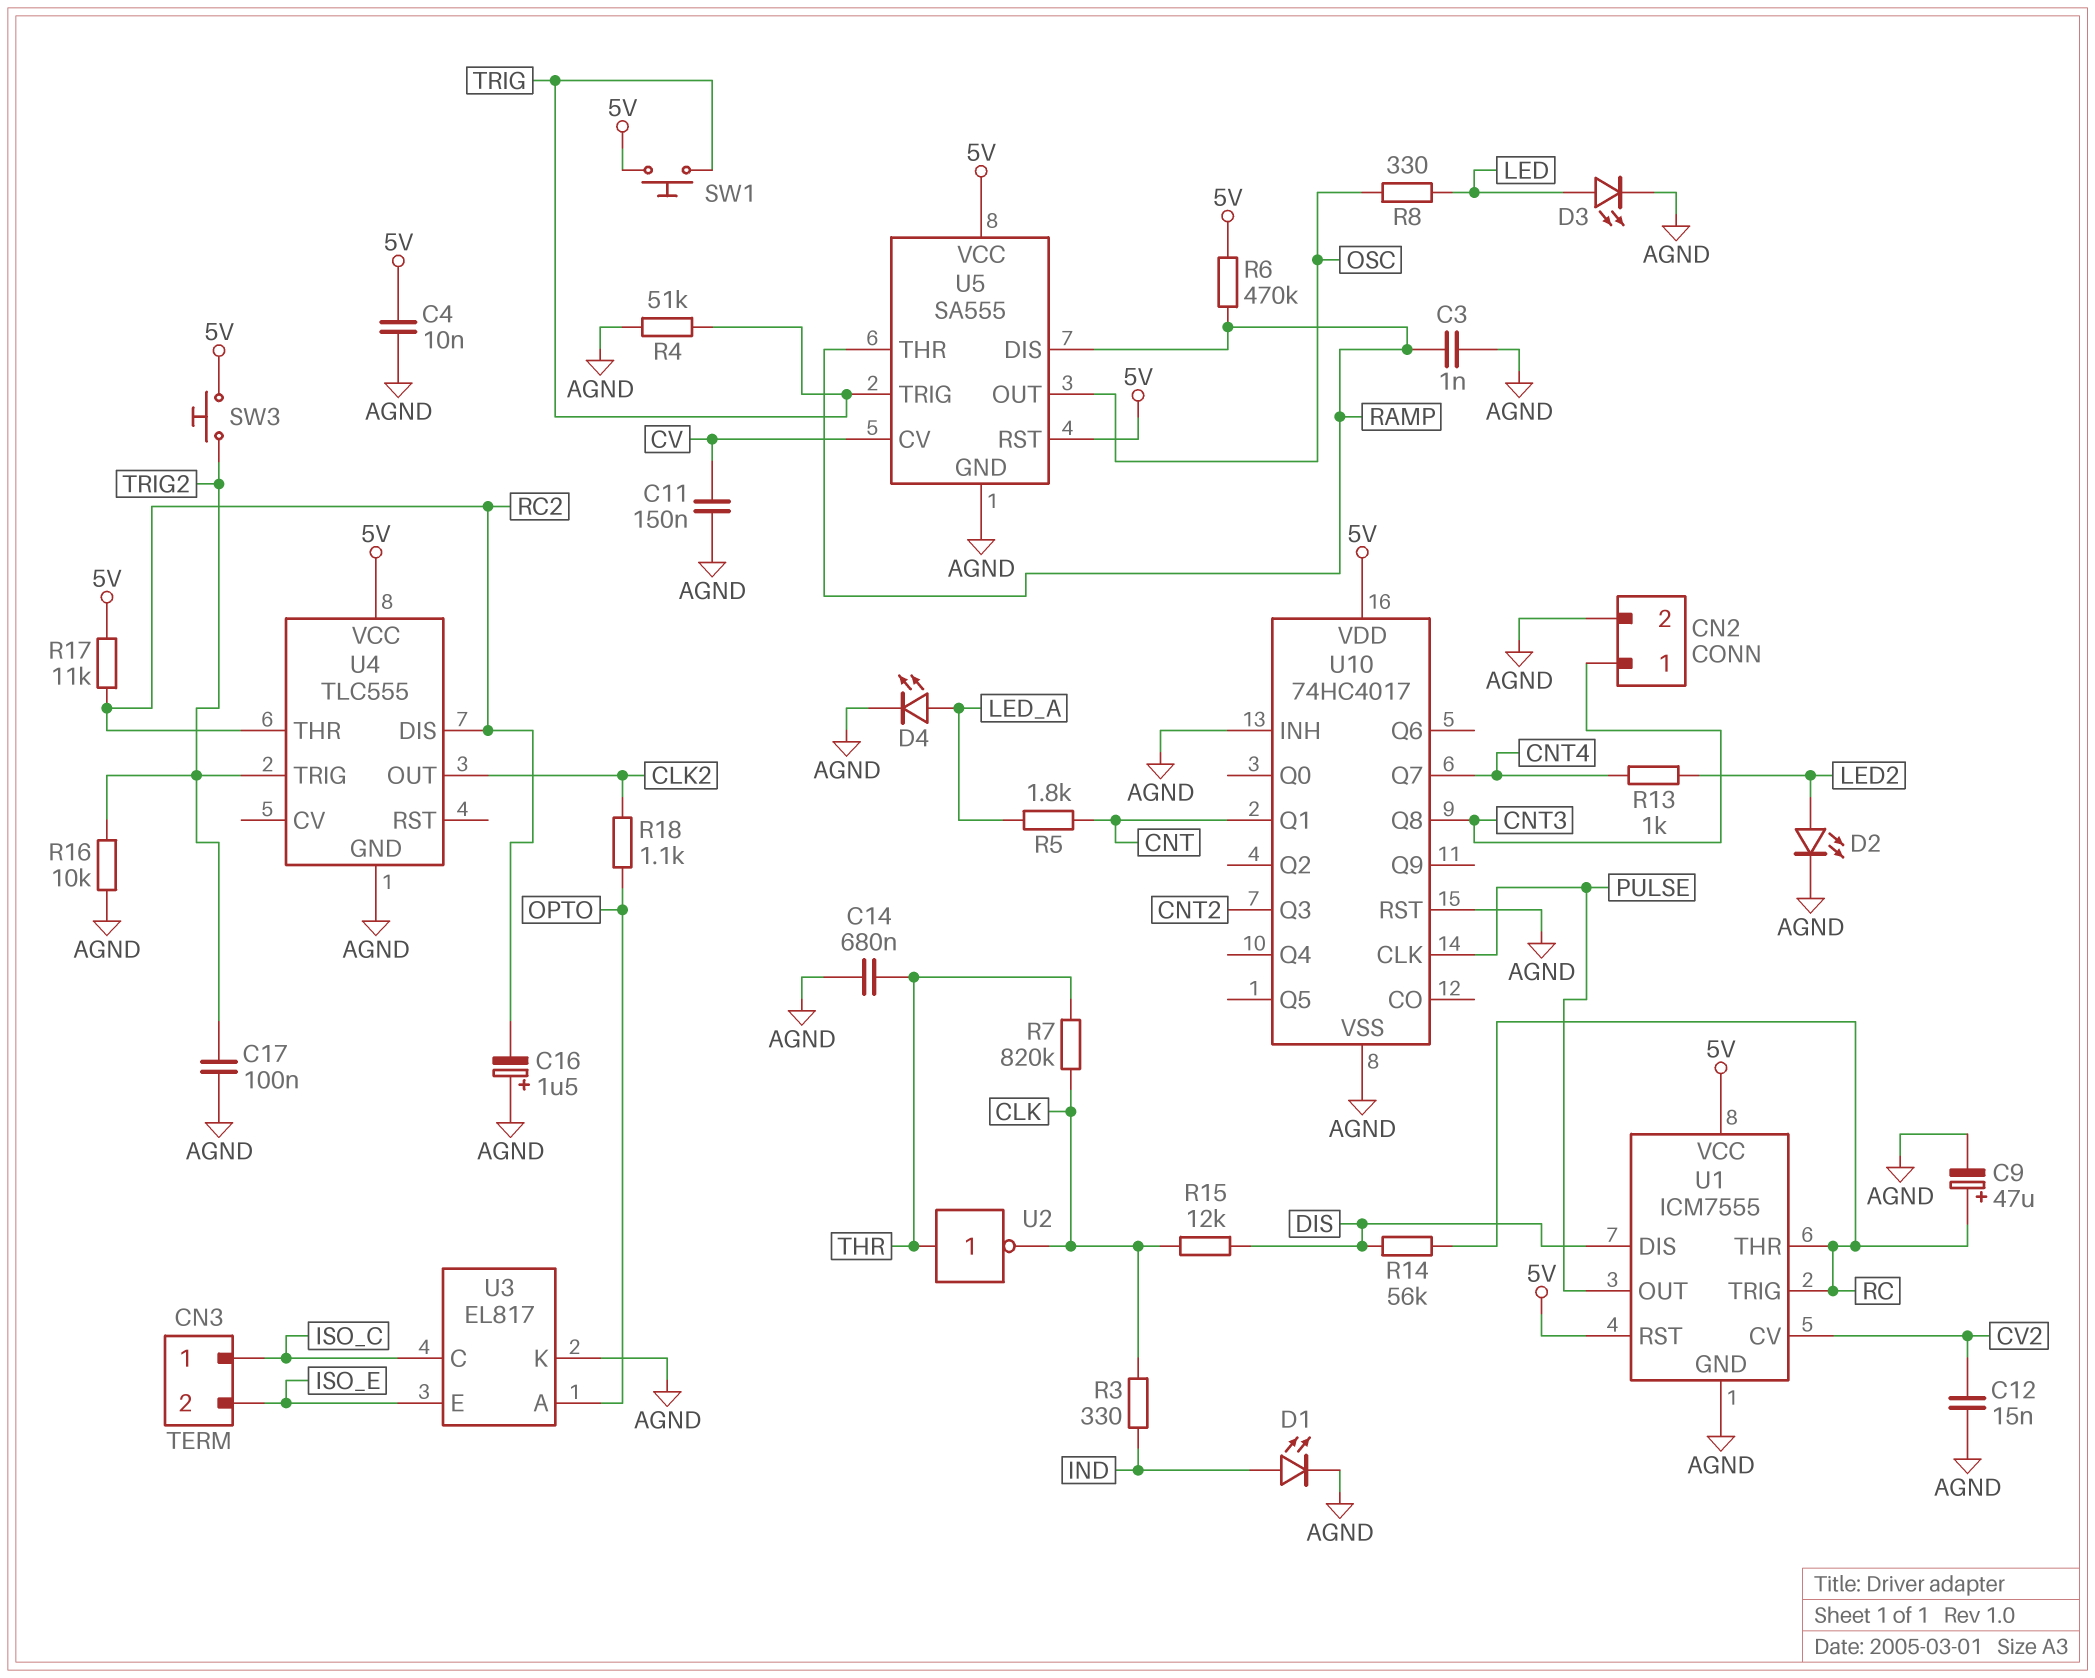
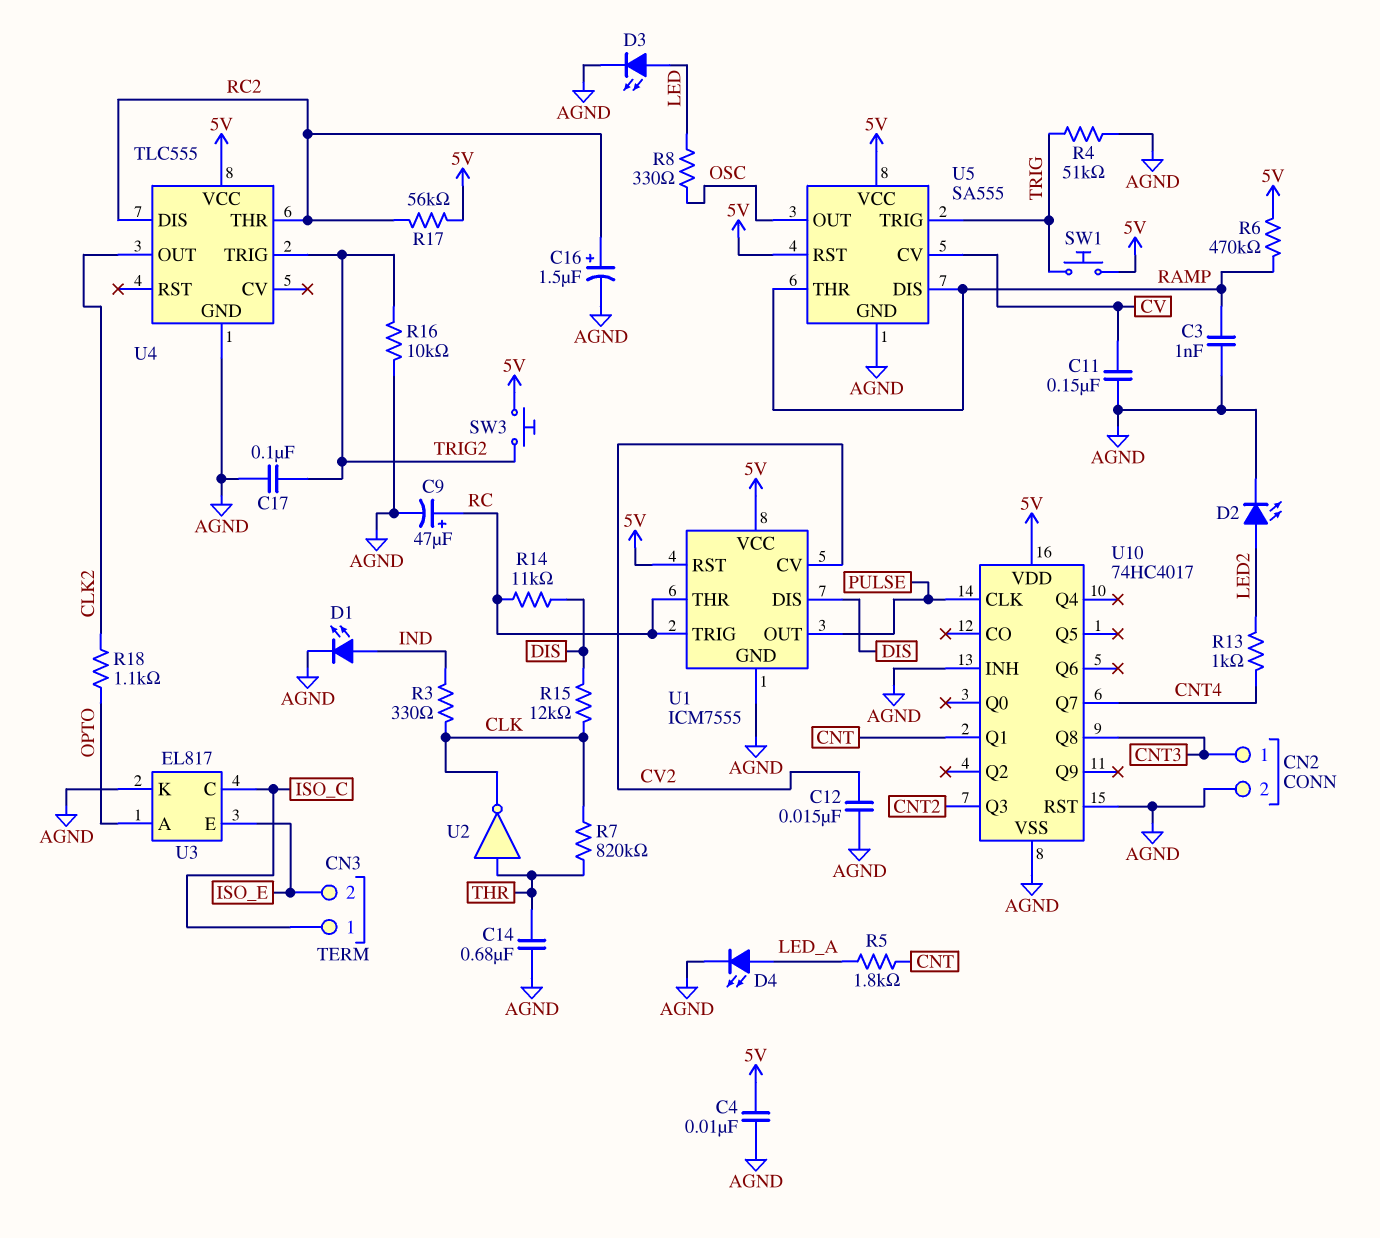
C16: 1.5uF (plus AGND, minus RC2) -> 1.5uF (plus RC2, minus AGND)
R14: 56k (DIS, RC) -> 11k (DIS, RC)
R17: 11k (5V, RC2) -> 56k (5V, RC2)

